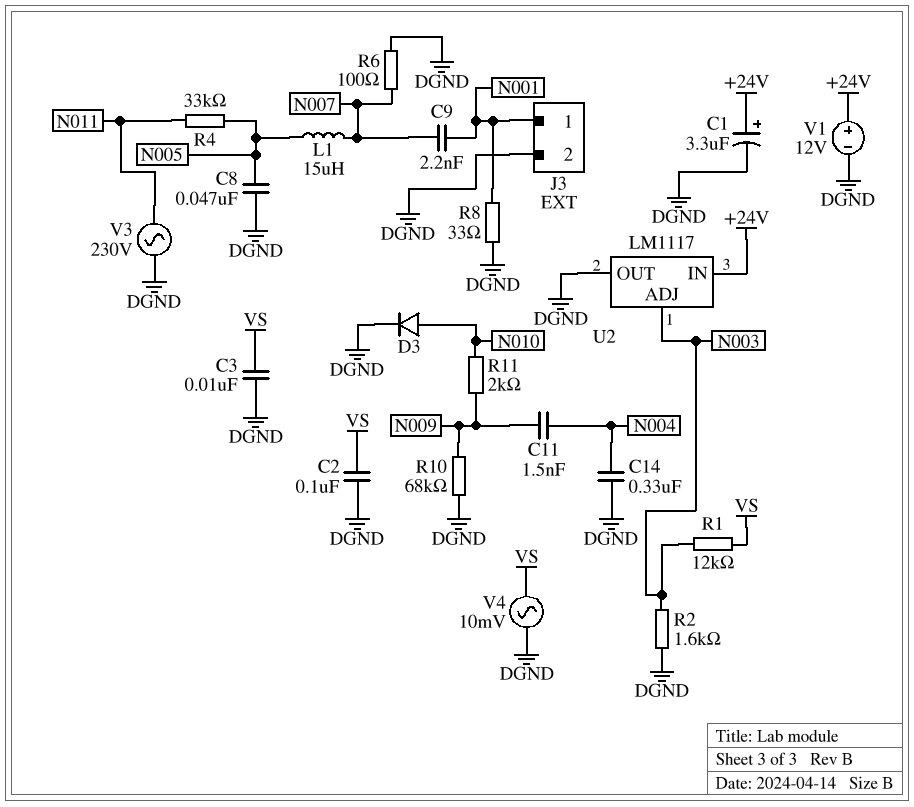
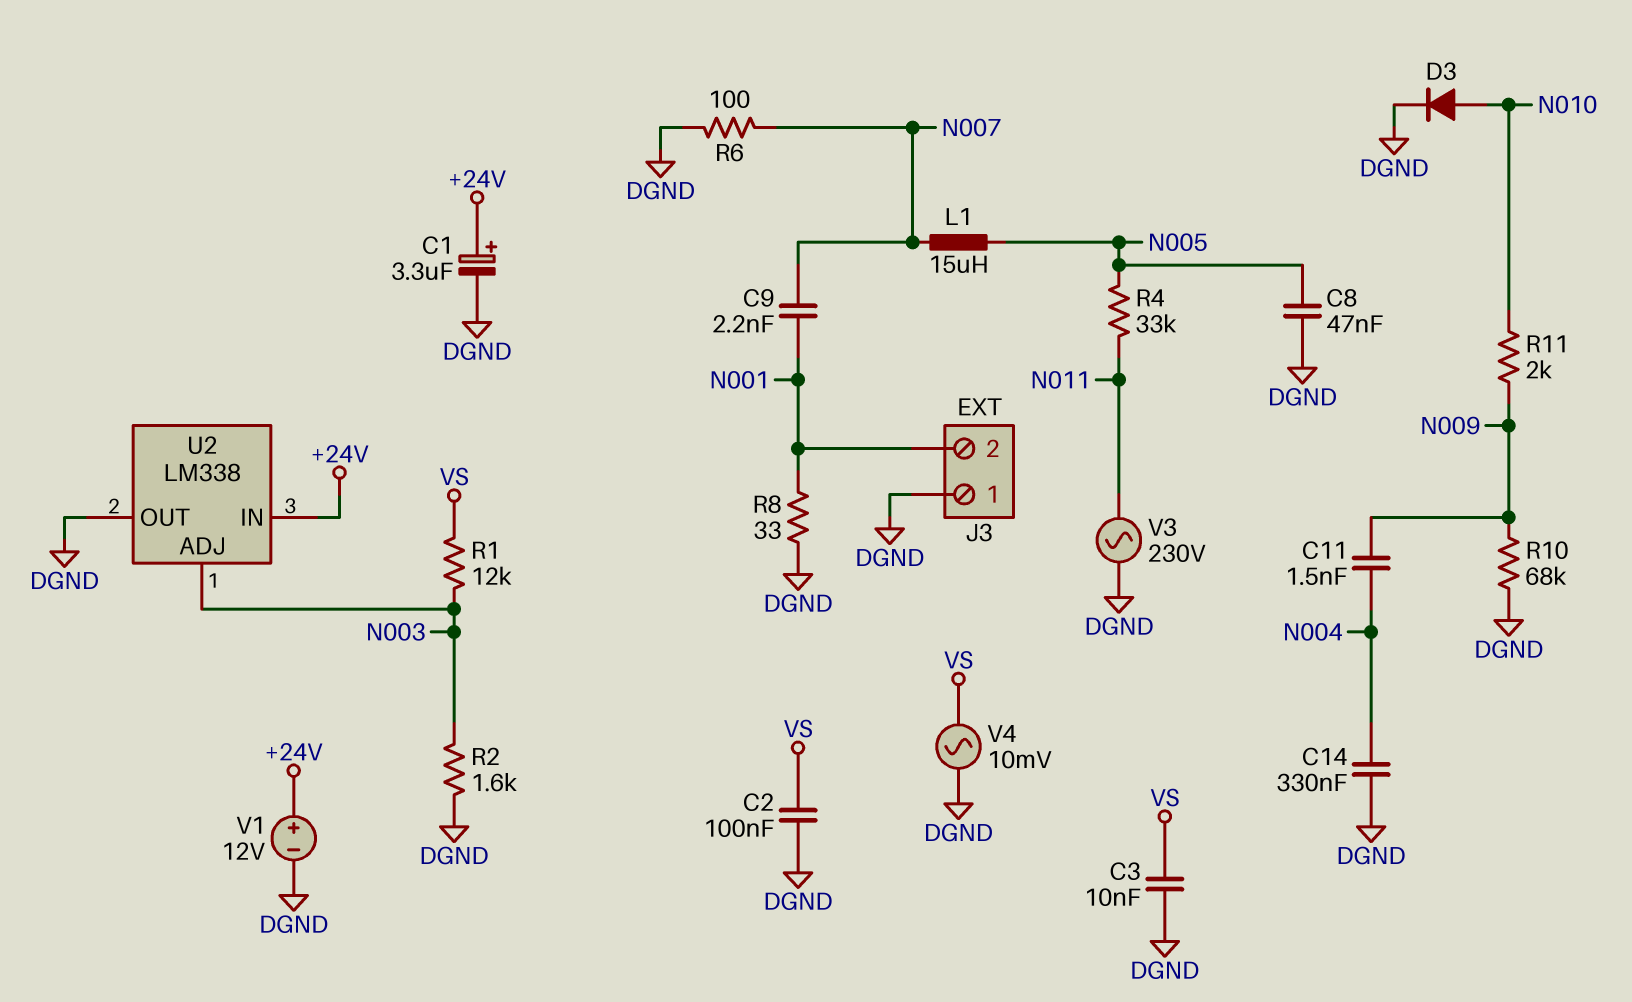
J3 pin 1: N001 -> DGND
J3 pin 2: DGND -> N001
U2: LM1117 -> LM338

